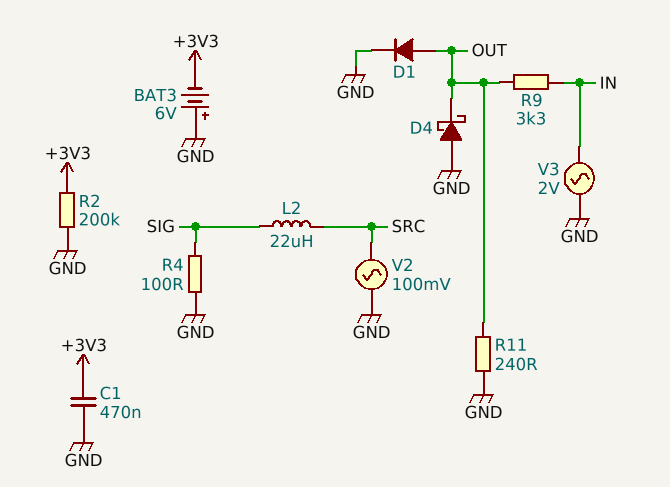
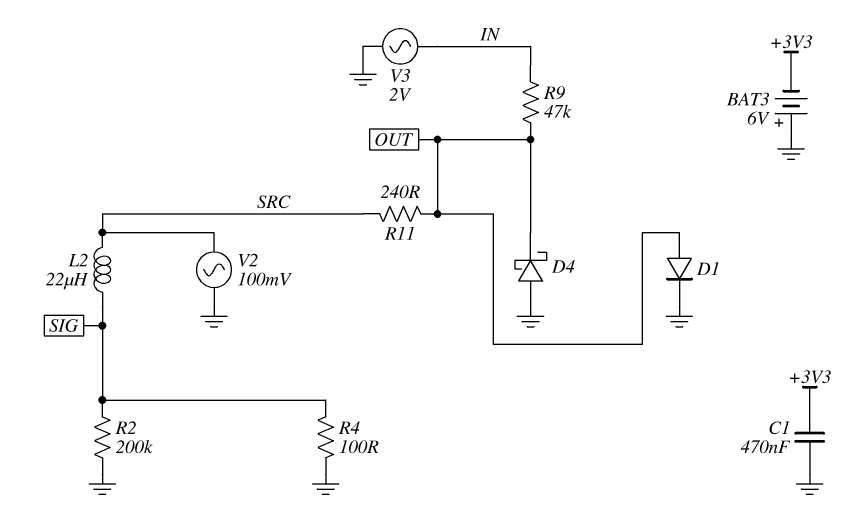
R2: 200k (+3V3, GND) -> 200k (GND, SIG)
R9: 3.3k (IN, OUT) -> 47k (IN, OUT)
R11: 240 (GND, OUT) -> 240 (OUT, SRC)

